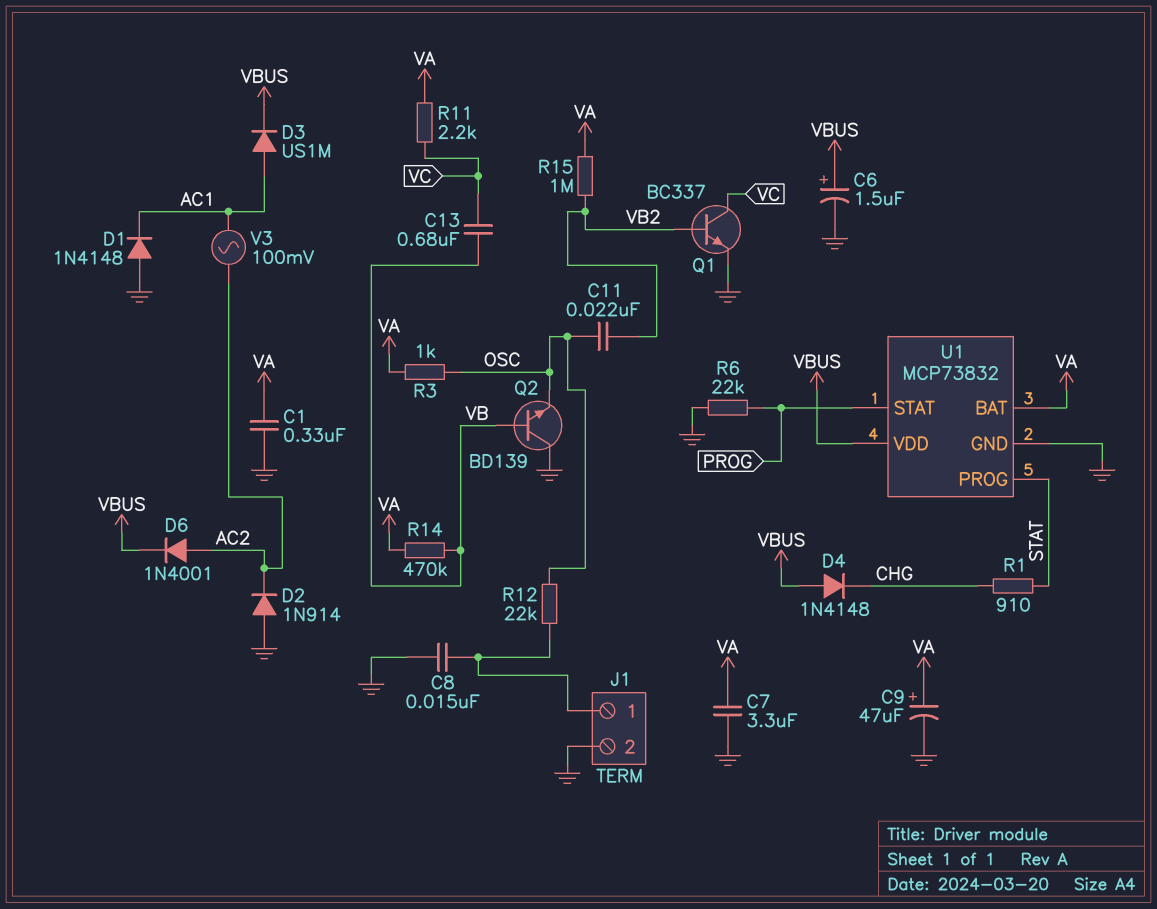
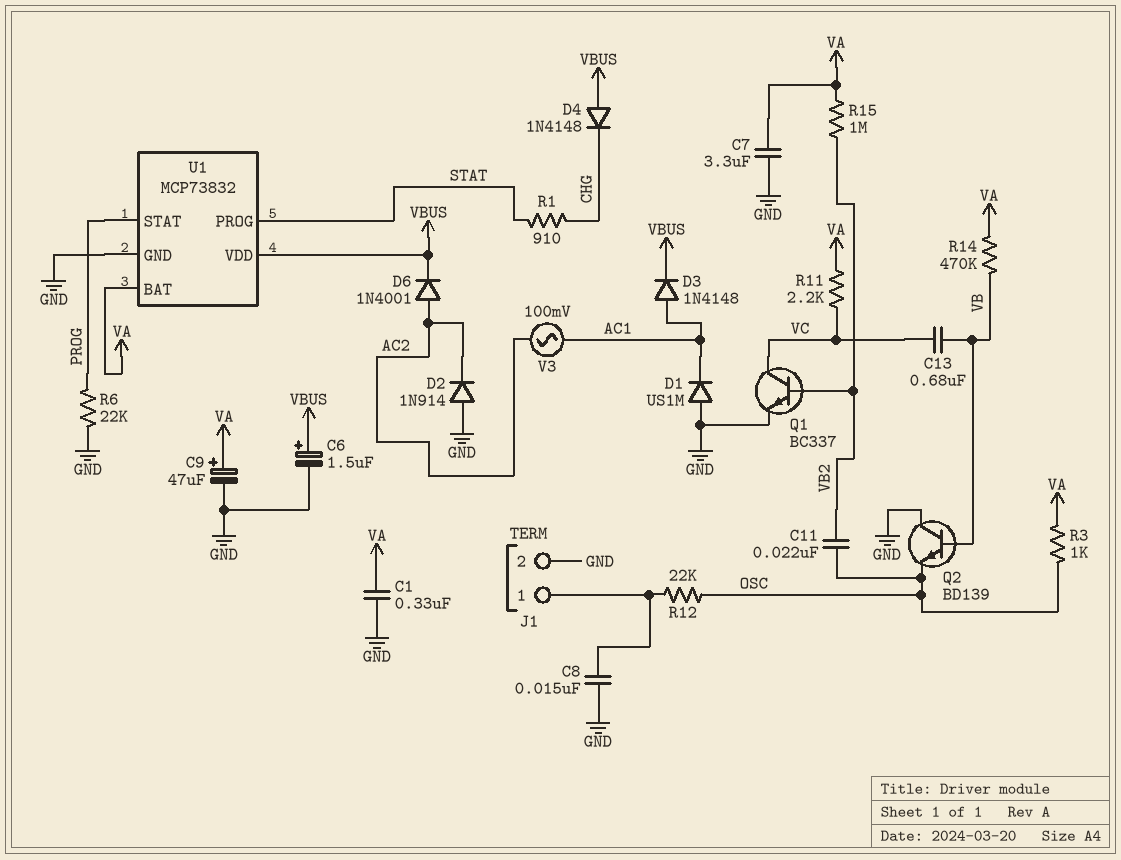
D1: diode 1N4148 (A GND, K AC1) -> diode US1M (A GND, K AC1)
D3: diode US1M (A AC1, K VBUS) -> diode 1N4148 (A AC1, K VBUS)

